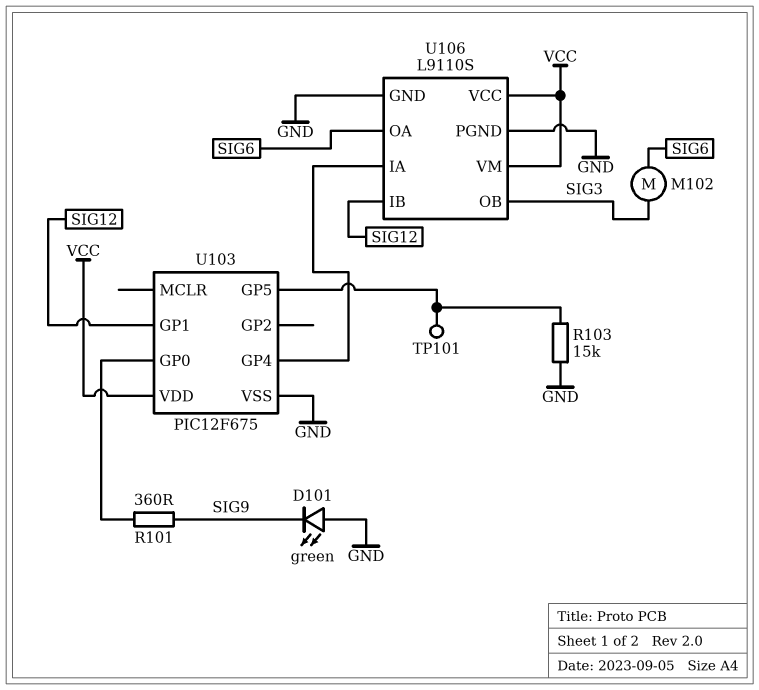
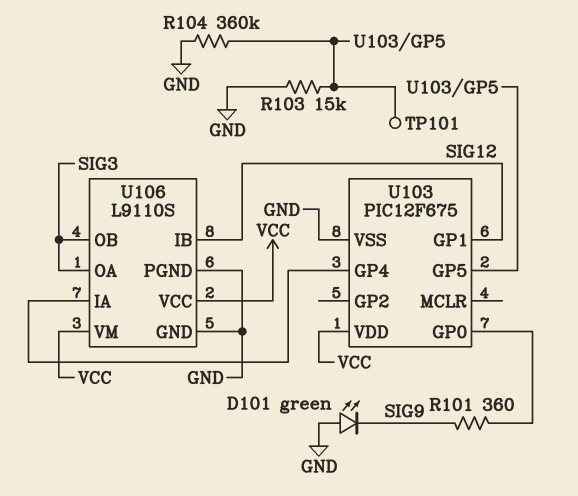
M102: motor (SIG3, SIG6) -> none
R104: none -> 360k (GND, U103/GP5)
U106 pin OA: SIG6 -> SIG3

